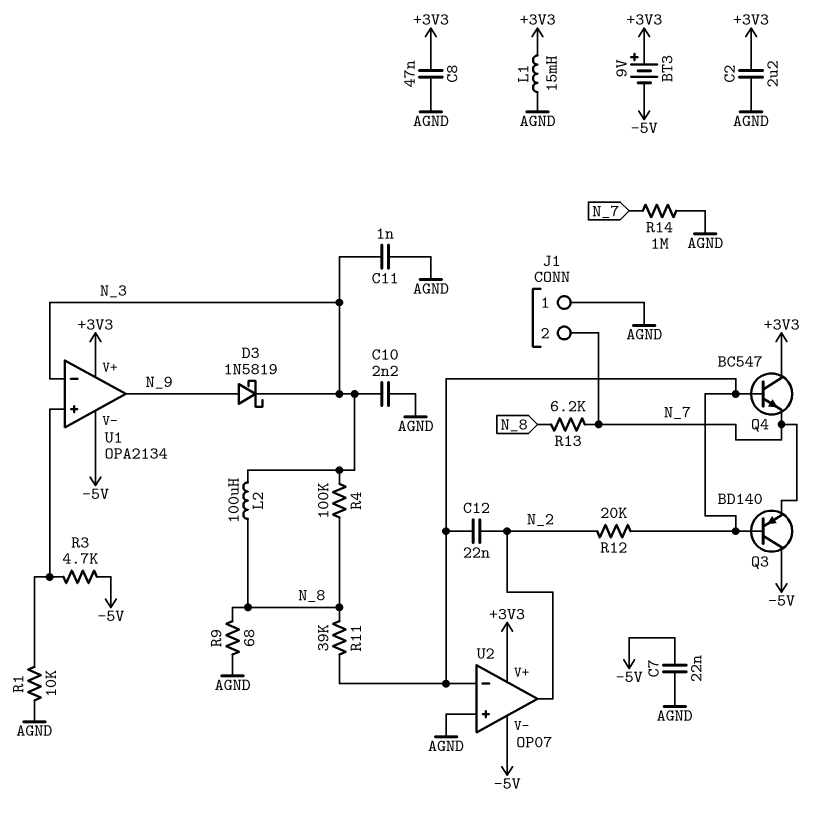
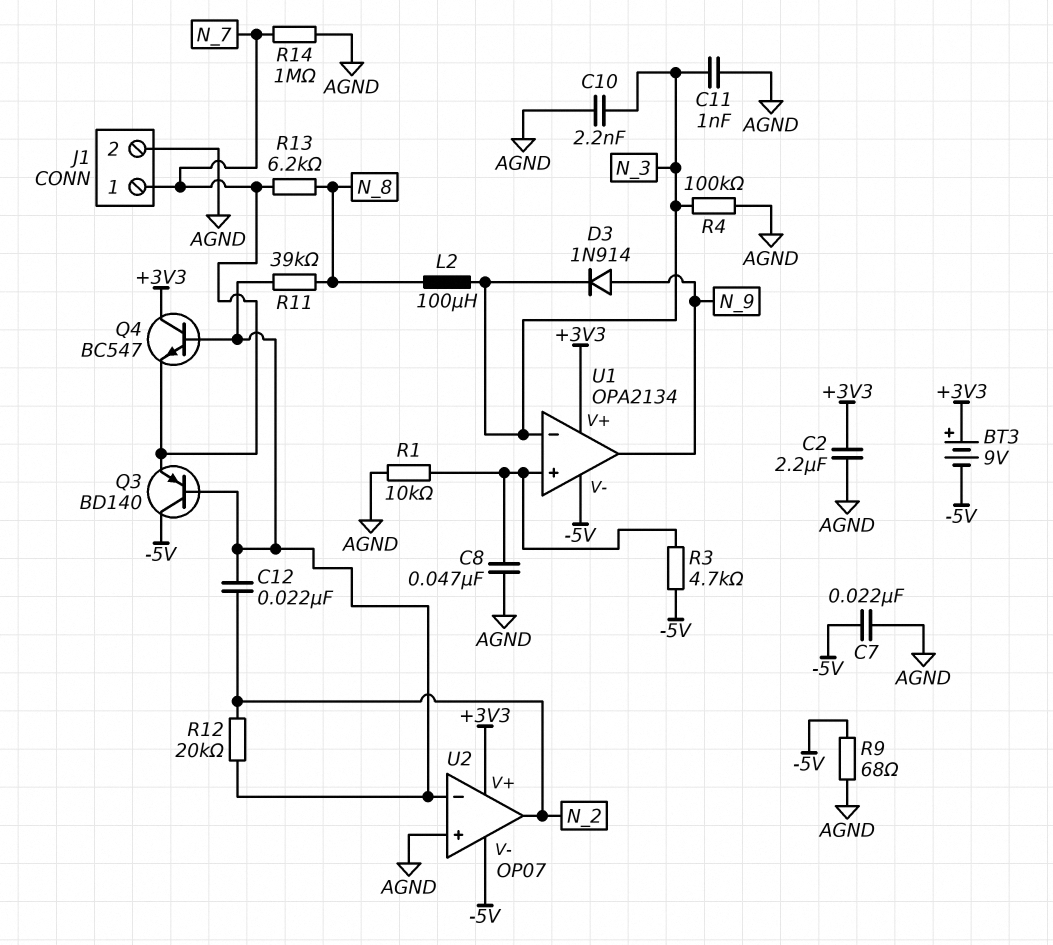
C8: 47nF (+3V3, AGND) -> 47nF (AGND, U1/in+)
D3: schottky 1N5819 (A N_9, K N_3) -> diode 1N914 (A N_9, K N_3)
J1 pin 1: AGND -> N_7
J1 pin 2: N_7 -> AGND
L1: 15mH (+3V3, AGND) -> none
R4: 100k (N_3, N_8) -> 100k (AGND, N_3)
R9: 68 (AGND, N_8) -> 68 (-5V, AGND)

